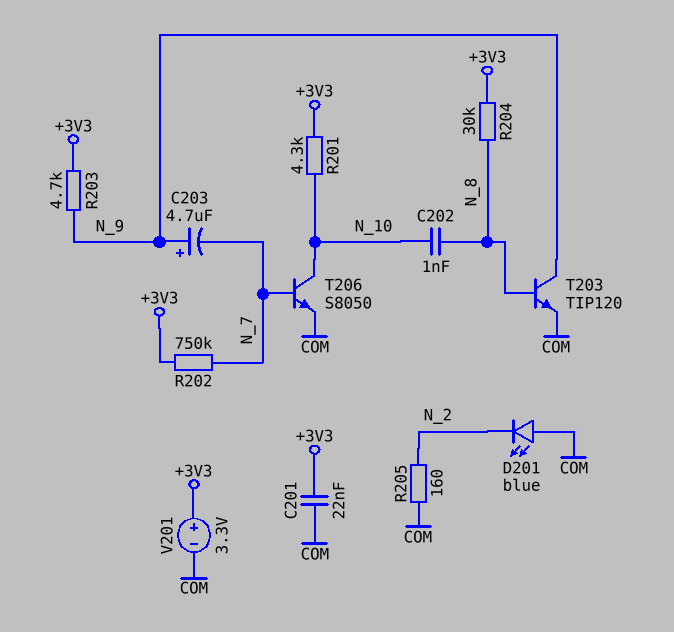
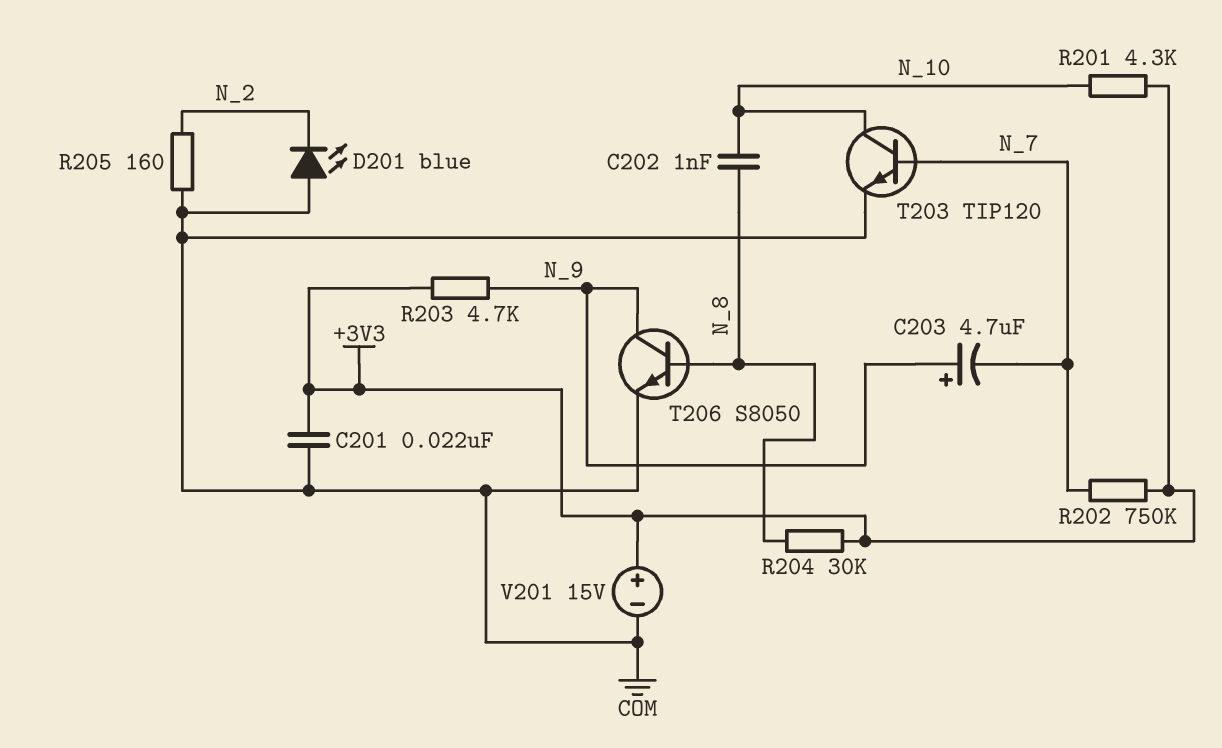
T203: NPN TIP120 (B N_8, C N_9, E COM) -> NPN TIP120 (B N_7, C N_10, E COM)
T206: NPN S8050 (B N_7, C N_10, E COM) -> NPN S8050 (B N_8, C N_9, E COM)
V201: 3.3V (plus +3V3, minus COM) -> 15V (plus +3V3, minus COM)

